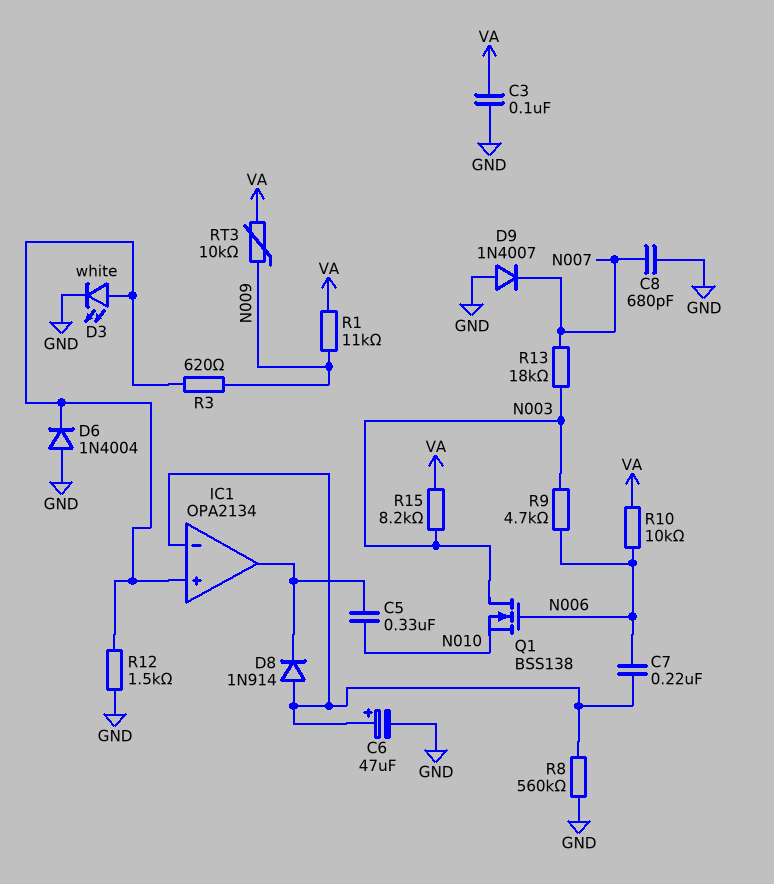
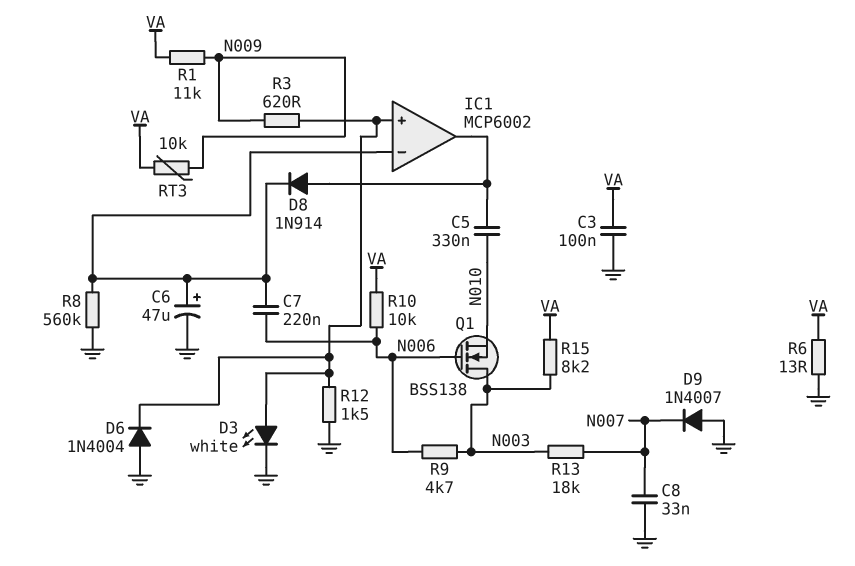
C8: 680pF (GND, N007) -> 33nF (GND, N007)
D8: diode 1N914 (A IC1/in-, K IC1/out) -> diode 1N914 (A IC1/out, K IC1/in-)
IC1: OPA2134 -> MCP6002
R6: none -> 13 (GND, VA)

